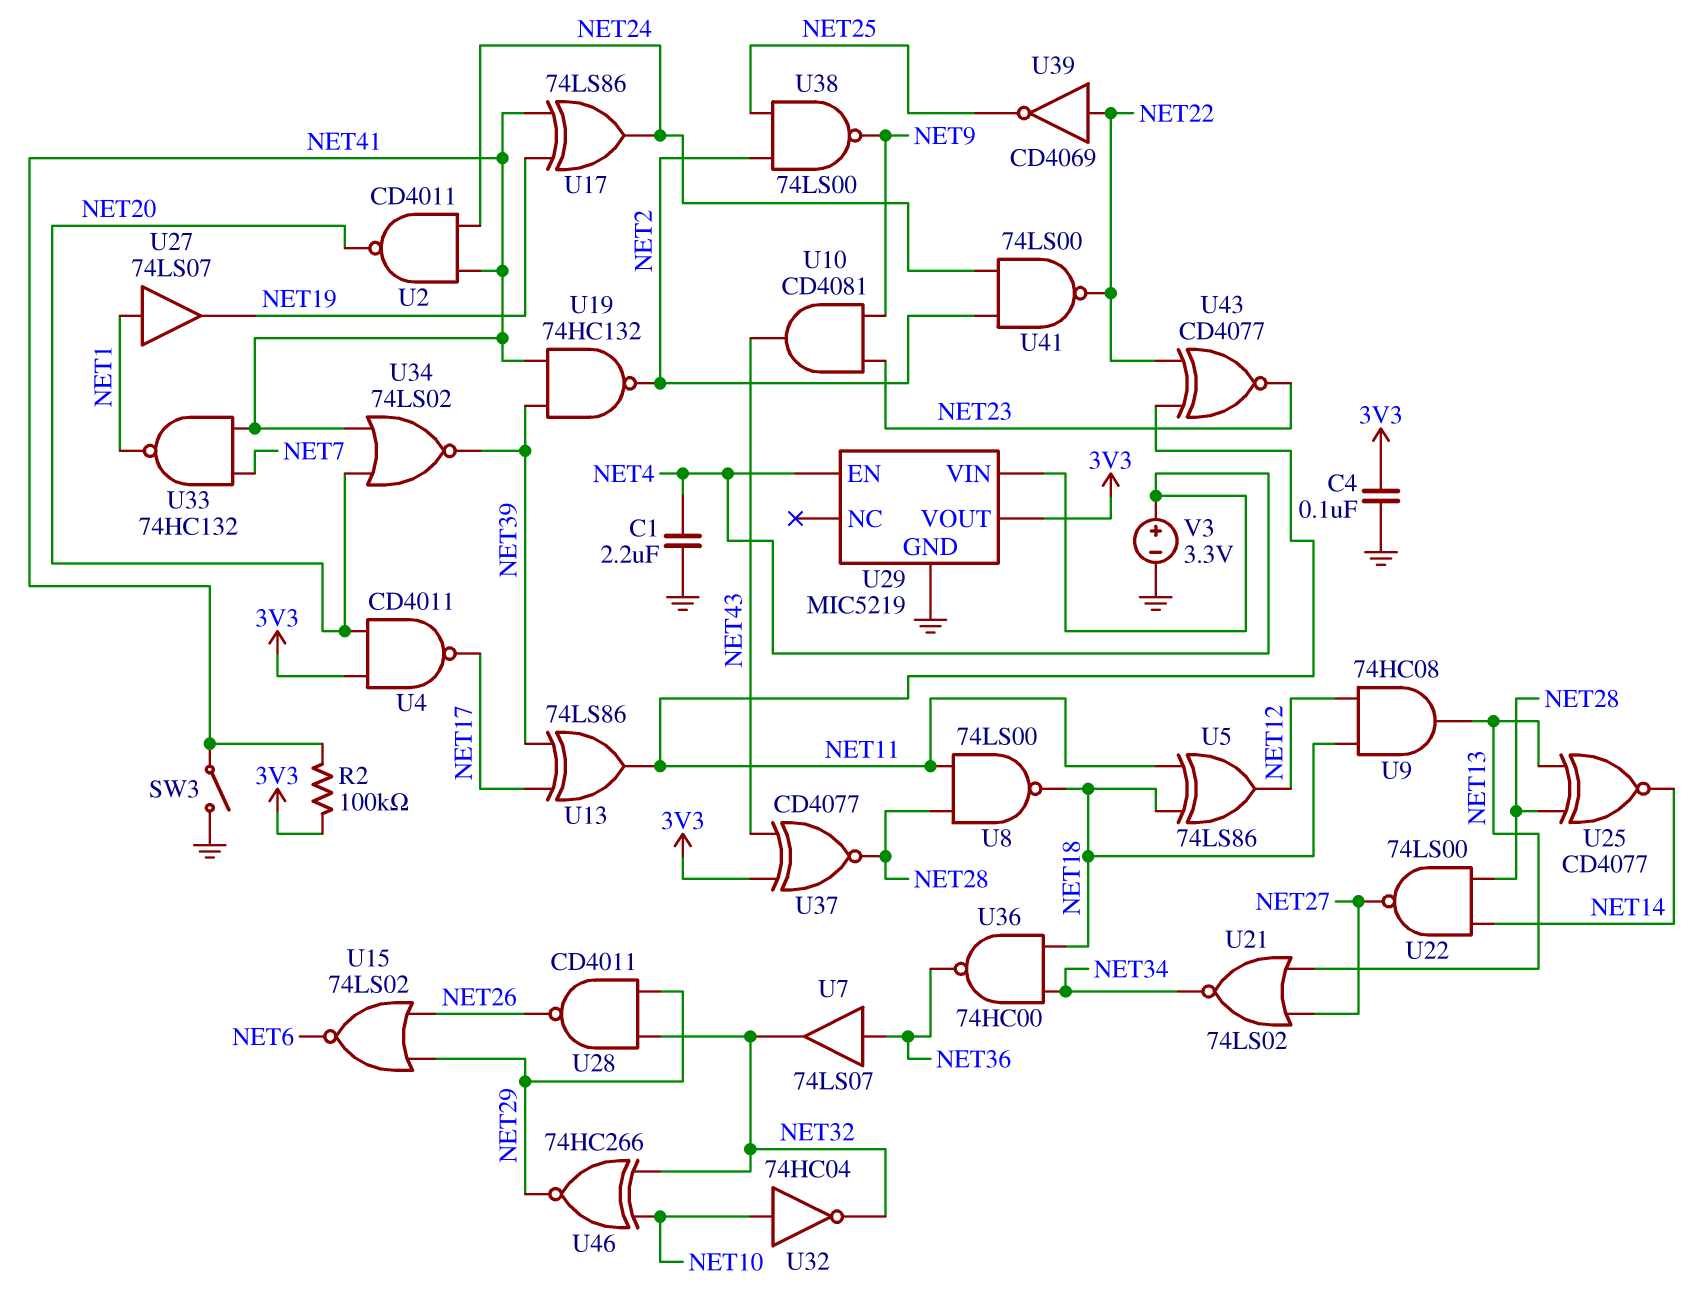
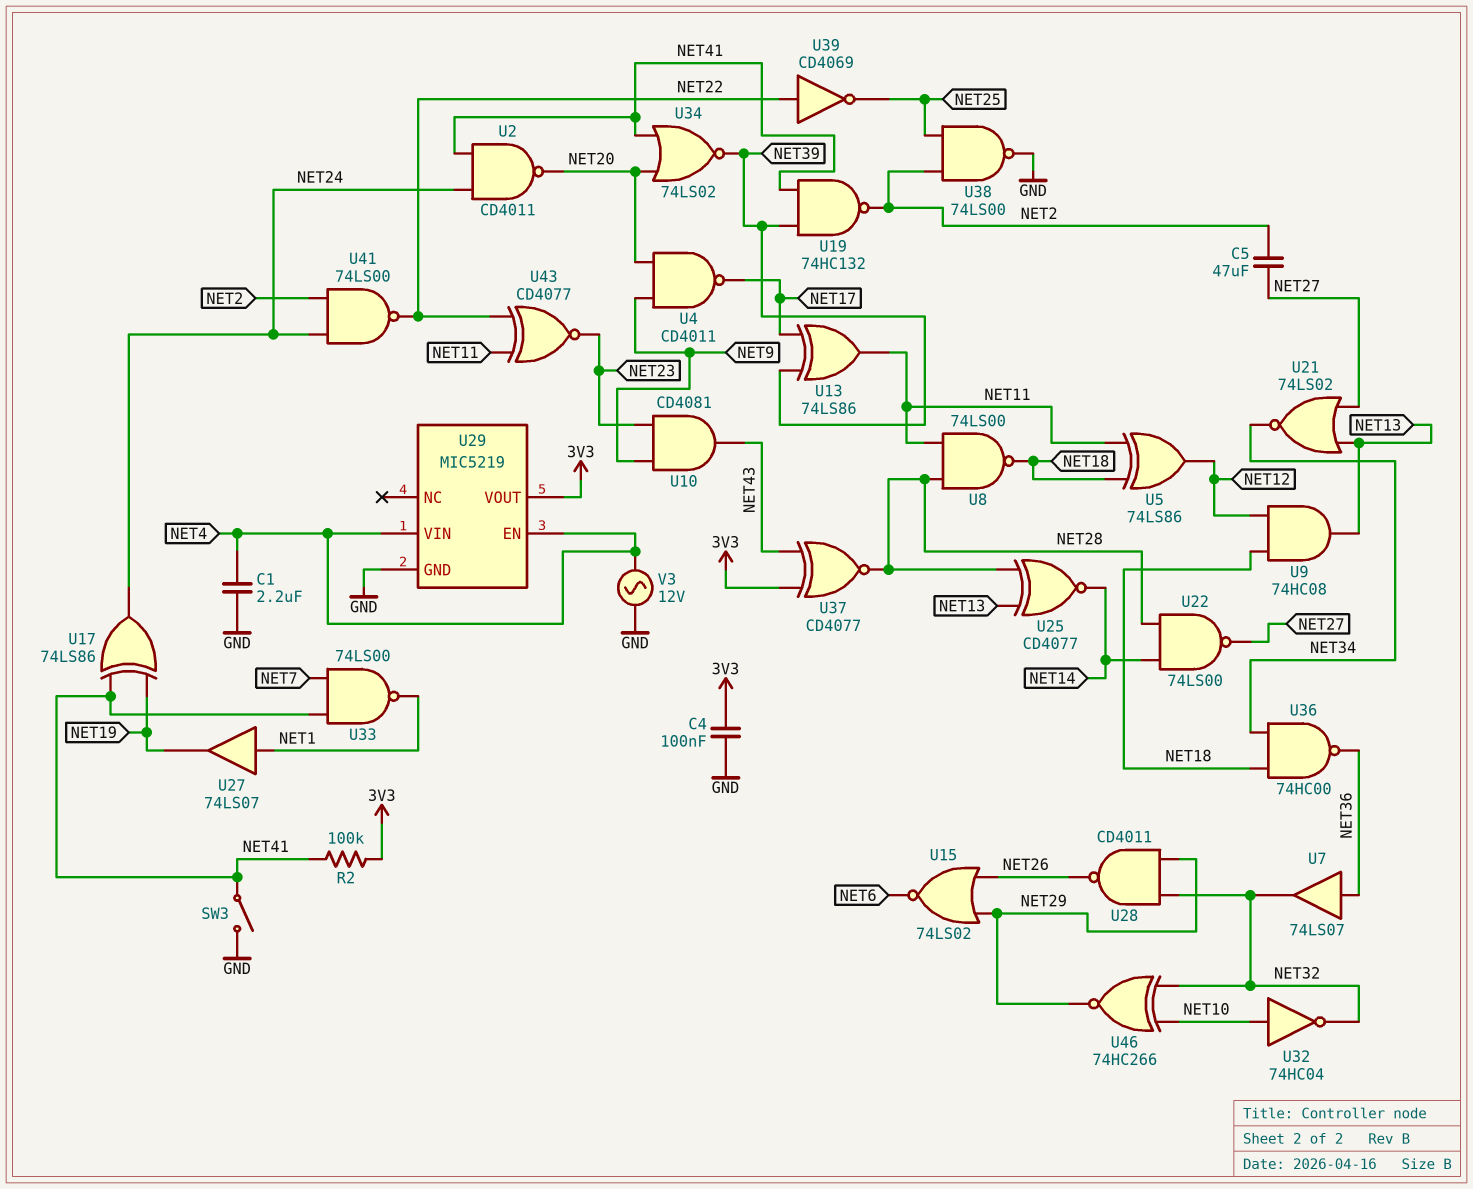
C5: none -> 47uF (NET2, NET27)
U4: NAND CD4011 (in 3V3, in NET20, out NET17) -> NAND CD4011 (in NET9, in NET20, out NET17)
U33: NAND 74HC132 (in NET7, in NET41, out NET1) -> NAND 74LS00 (in NET7, in NET41, out NET1)
U38: NAND 74LS00 (in NET2, in NET25, out NET9) -> NAND 74LS00 (in NET2, in NET25, out GND)
V3: 3.3V (plus NET4, minus GND) -> AC 12V (GND, NET4)

